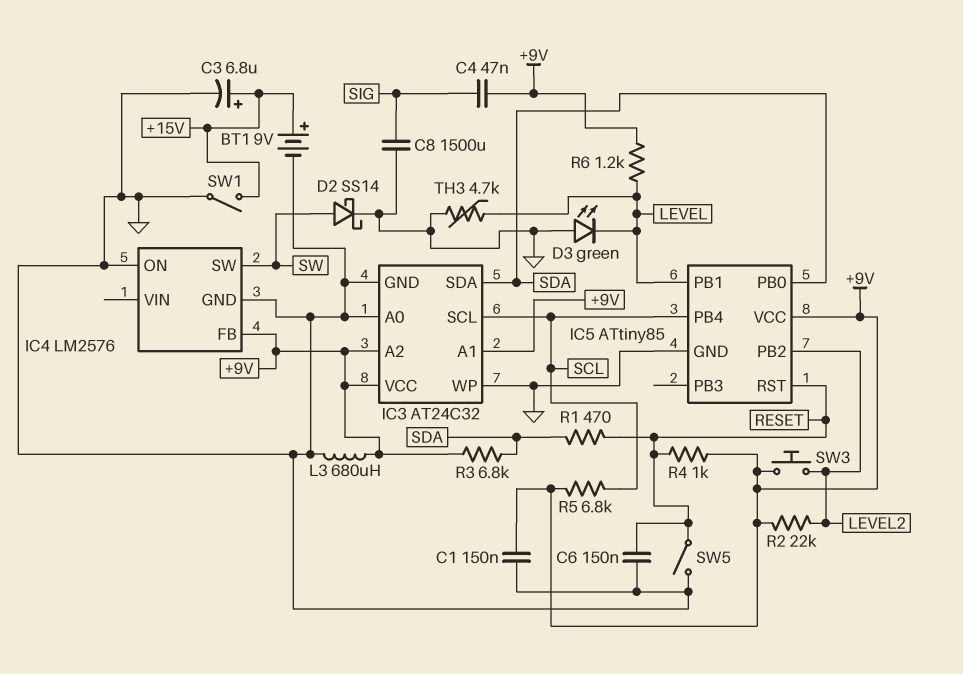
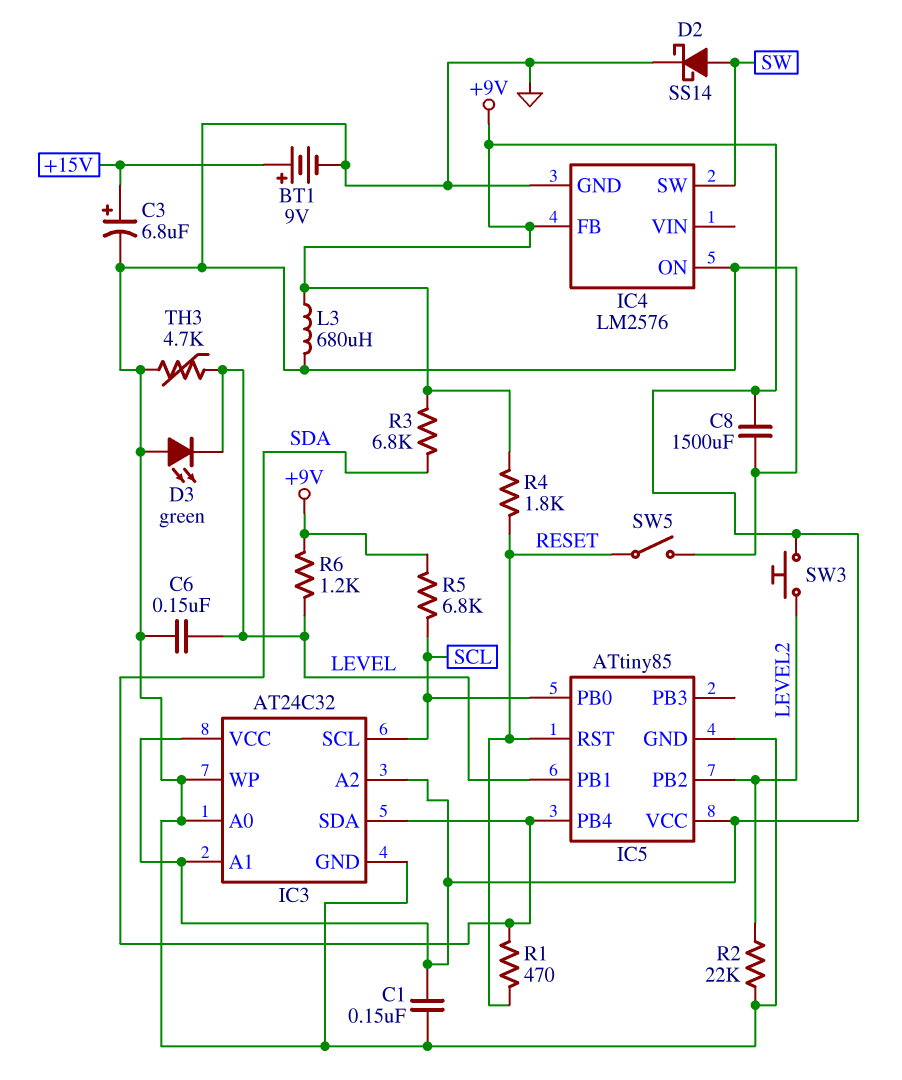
C4: 47nF (+9V, SIG) -> none
C6: 150nF (GND, RESET) -> 150nF (GND, LEVEL)
C8: 1500uF (GND, SIG) -> 1500uF (+9V, GND)
IC5 pin PB0: SDA -> SCL
IC5 pin PB4: SCL -> SDA
R2: 22k (+9V, LEVEL2) -> 22k (GND, LEVEL2)
R4: 1k (+9V, RESET) -> 1.8k (+9V, RESET)
SW1: switch (+15V, GND) -> none

